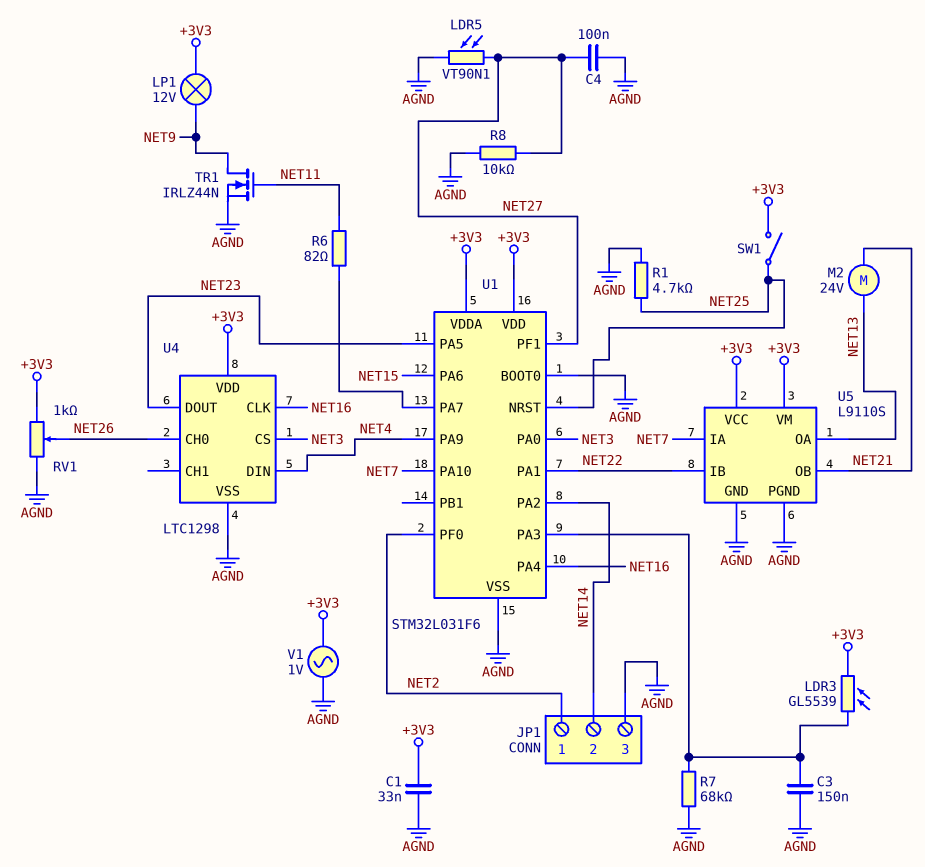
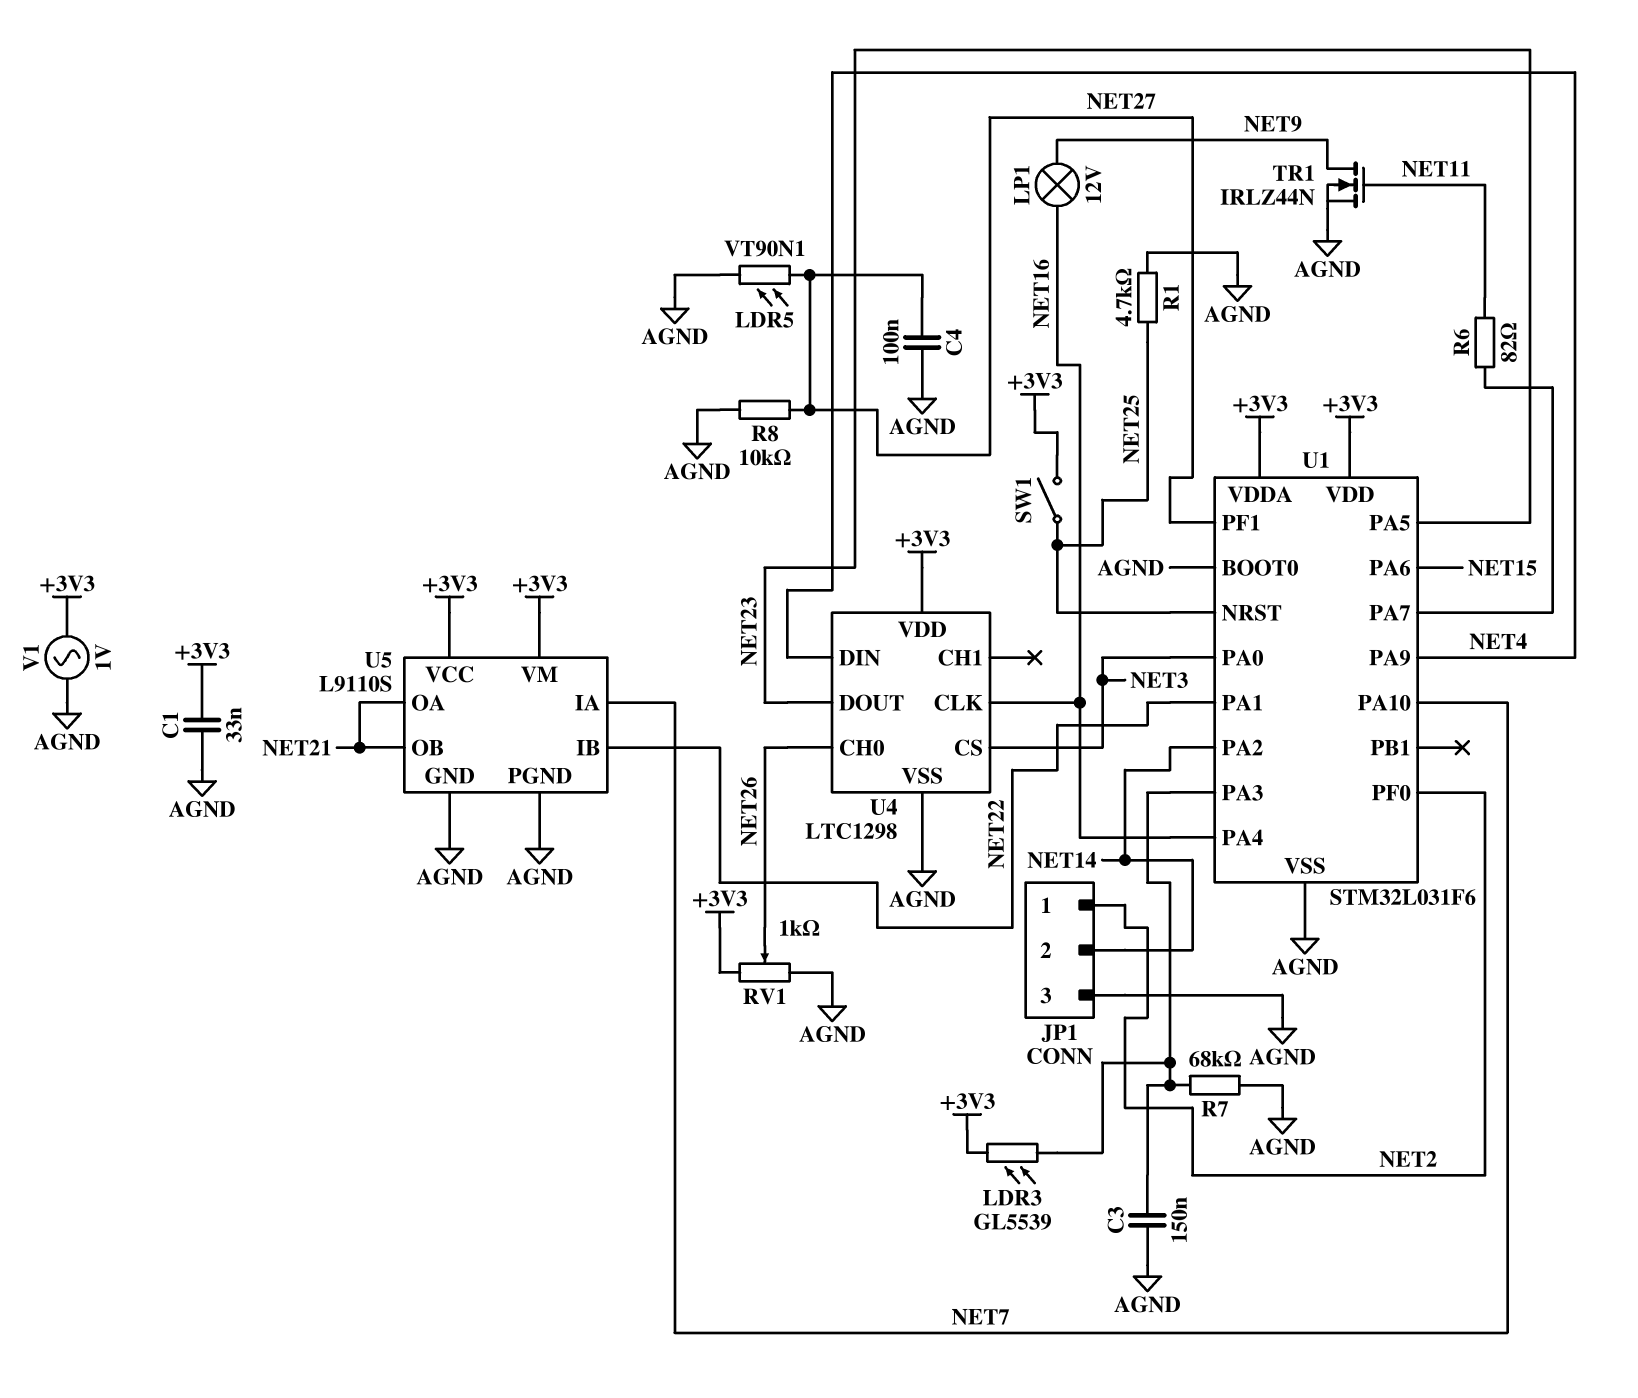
LP1: lamp 12V (+3V3, NET9) -> lamp 12V (NET9, NET16)
M2: motor 24V (NET13, NET21) -> none
U5 pin OA: NET13 -> NET21

